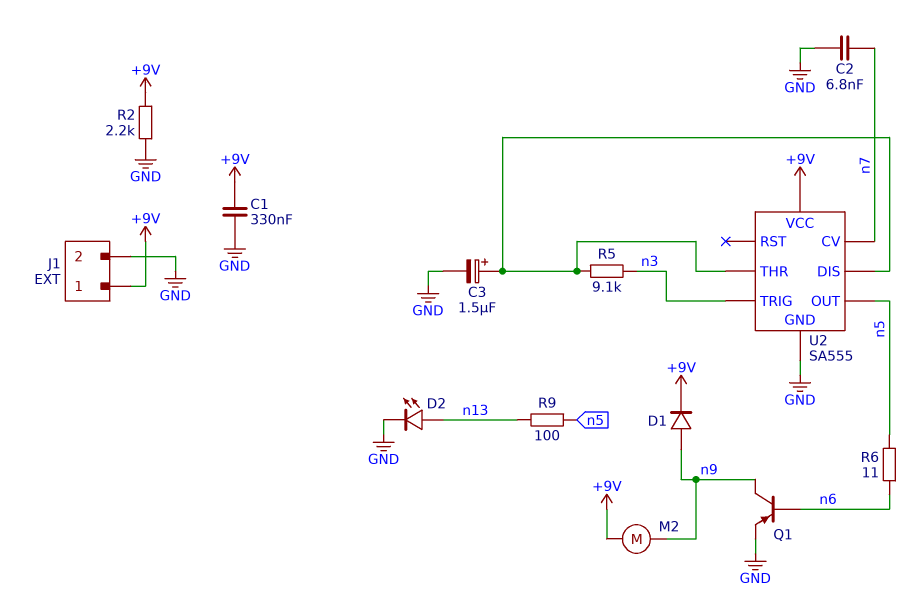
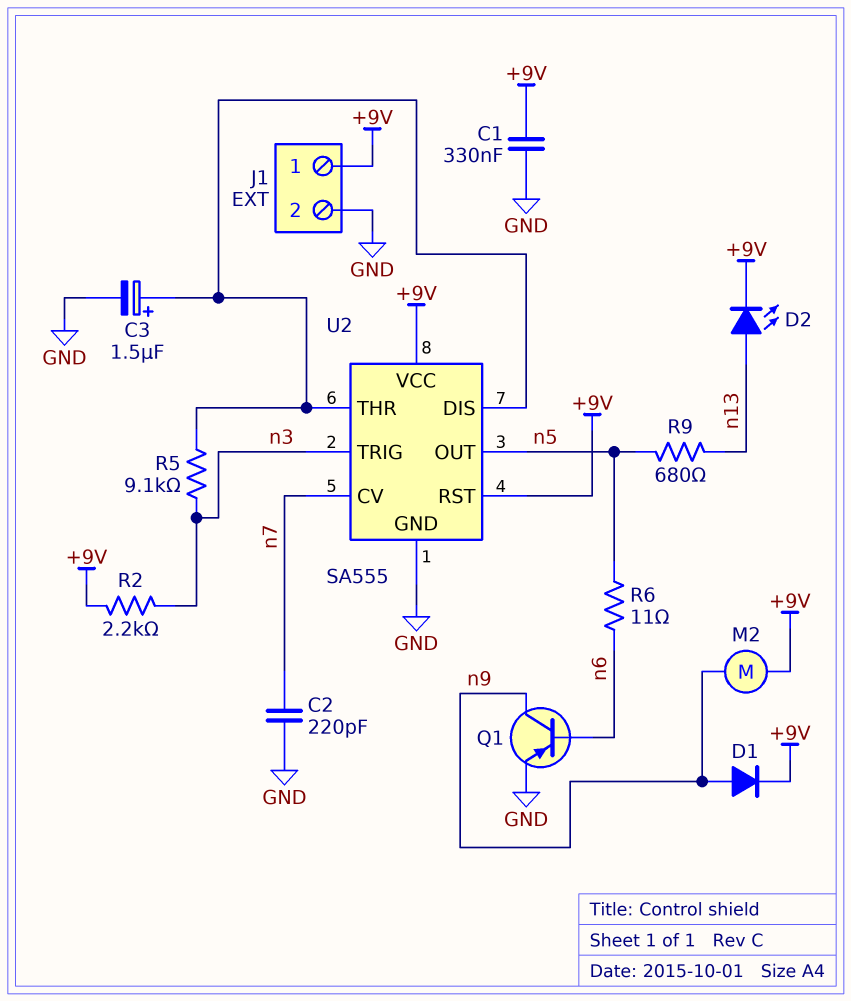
C2: 6.8nF (GND, n7) -> 220pF (GND, n7)
D2: LED (A n13, K GND) -> LED (A n13, K +9V)
R2: 2.2k (+9V, GND) -> 2.2k (+9V, n3)
R9: 100 (n5, n13) -> 680 (n5, n13)
U2 pin RST: none -> +9V

